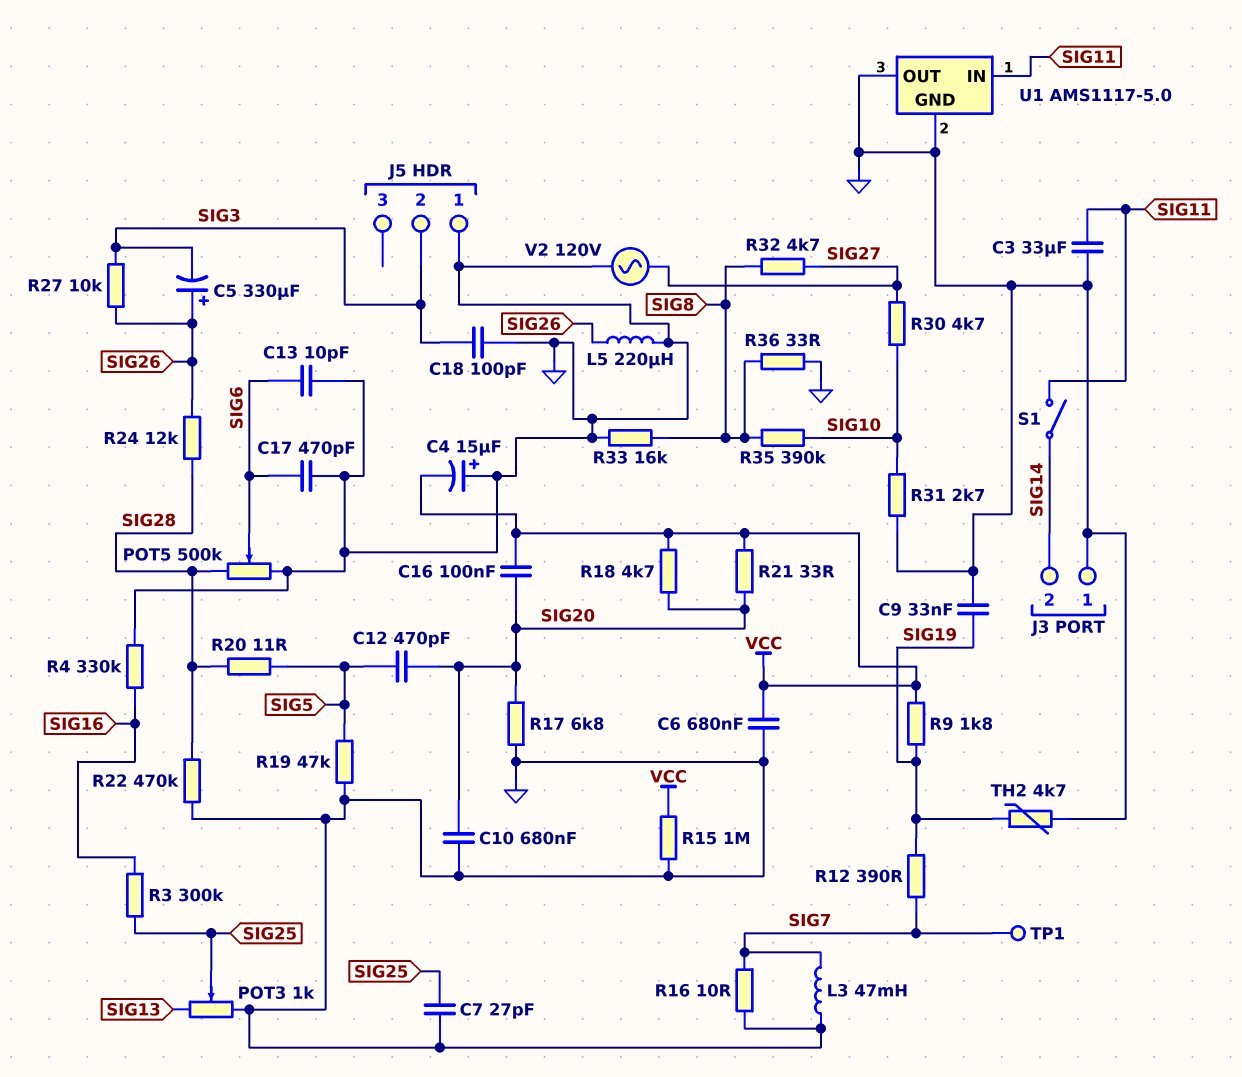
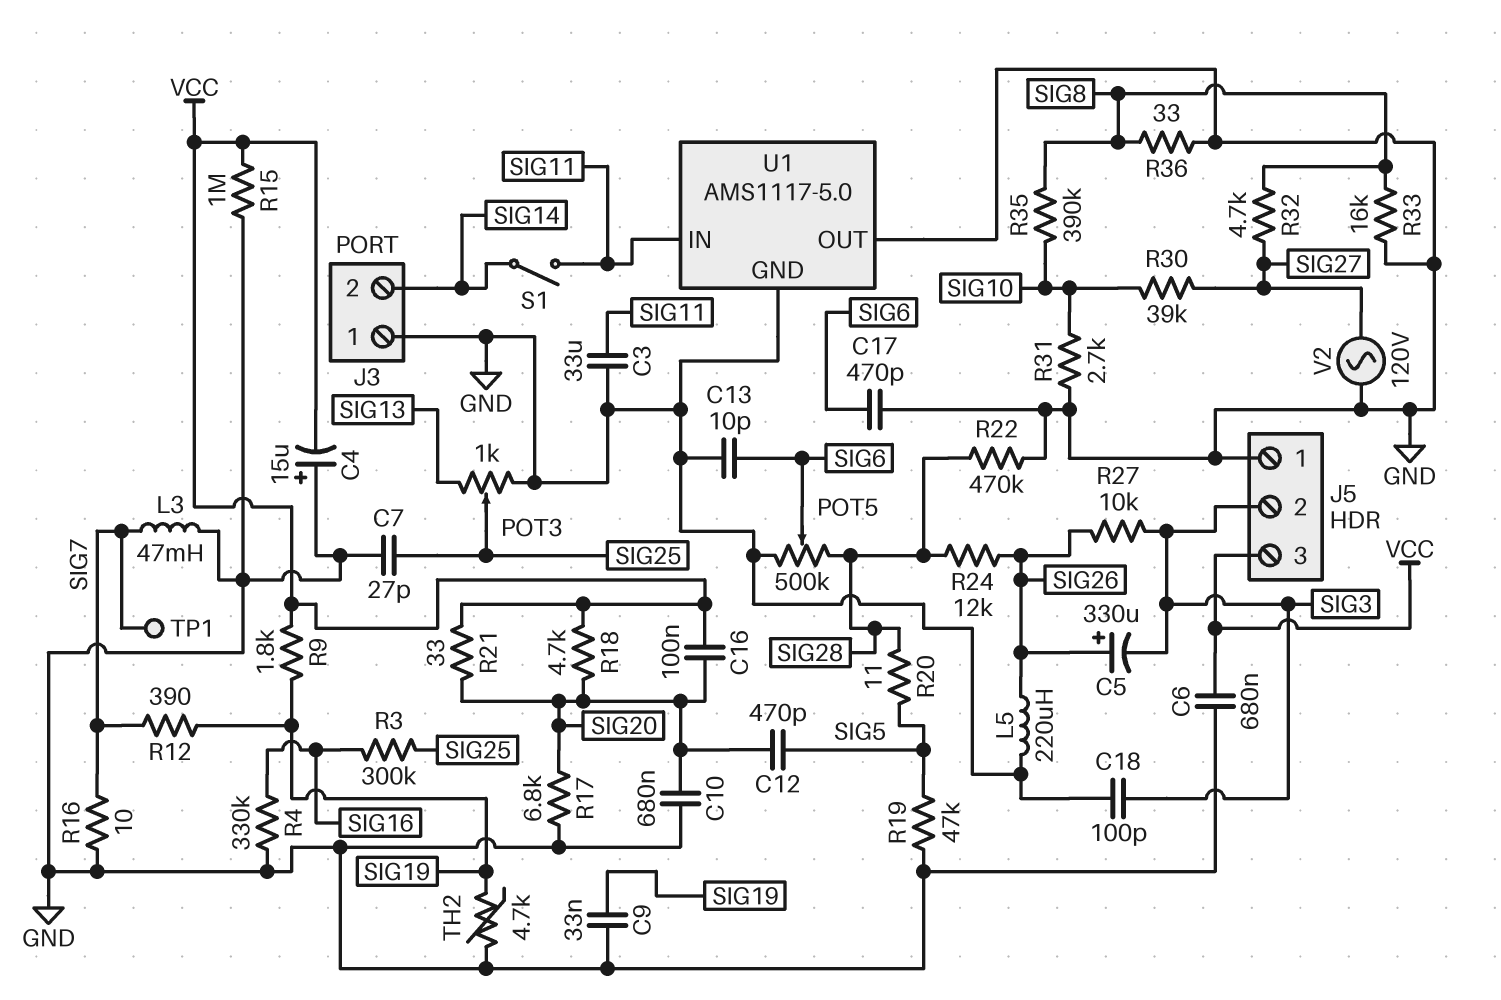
J5 pin 3: none -> VCC
R30: 4.7k (SIG10, SIG27) -> 39k (SIG10, SIG27)

